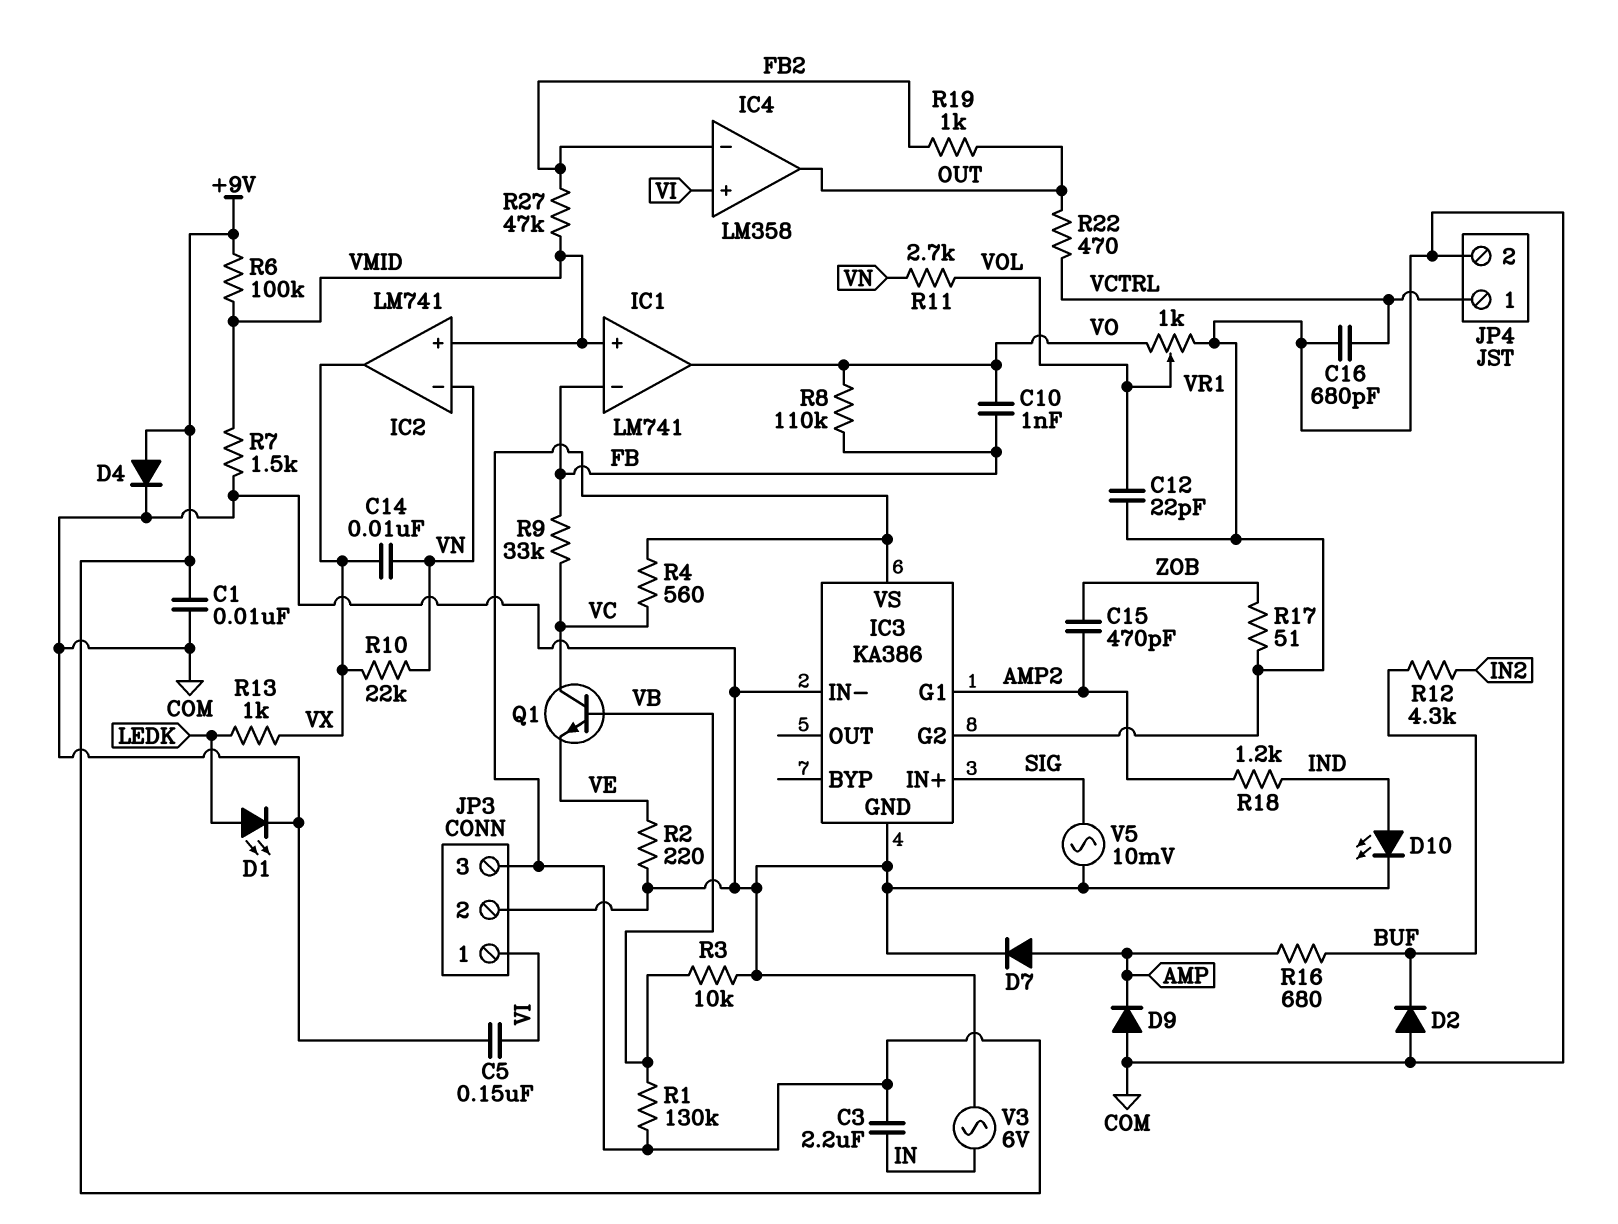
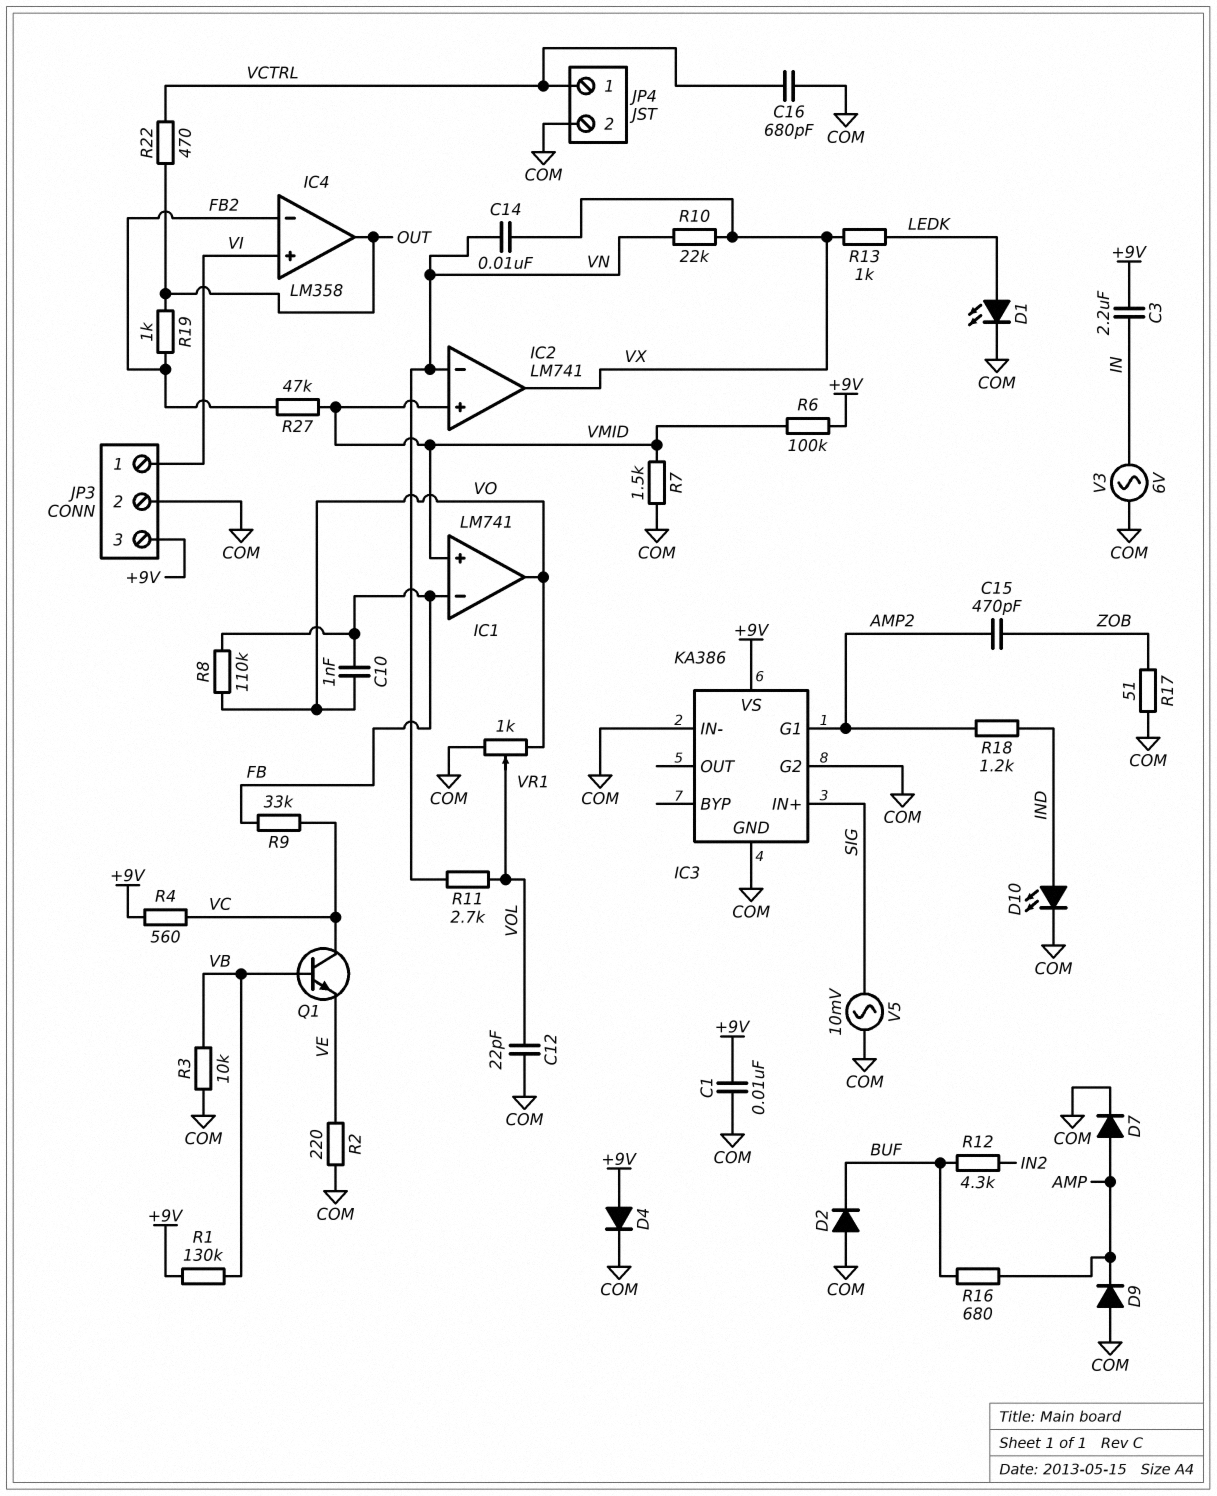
C5: 150nF (COM, VI) -> none

